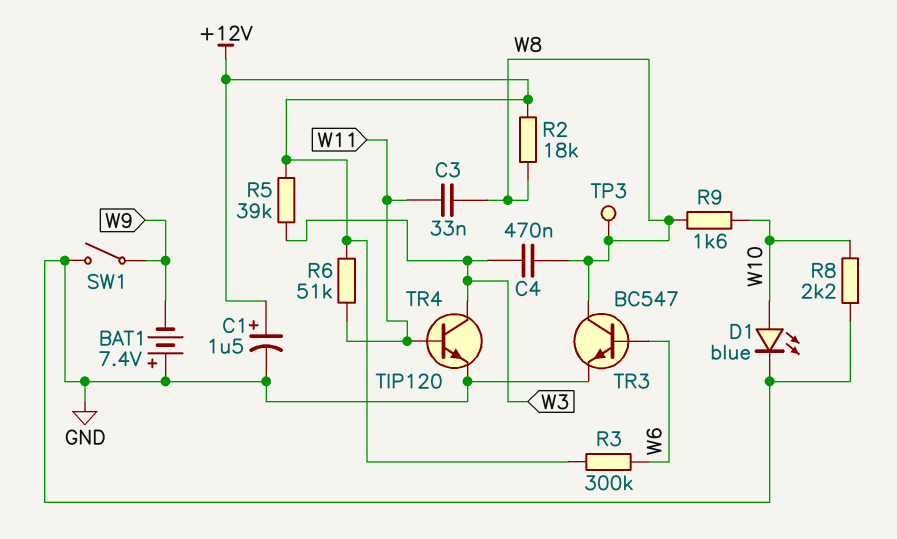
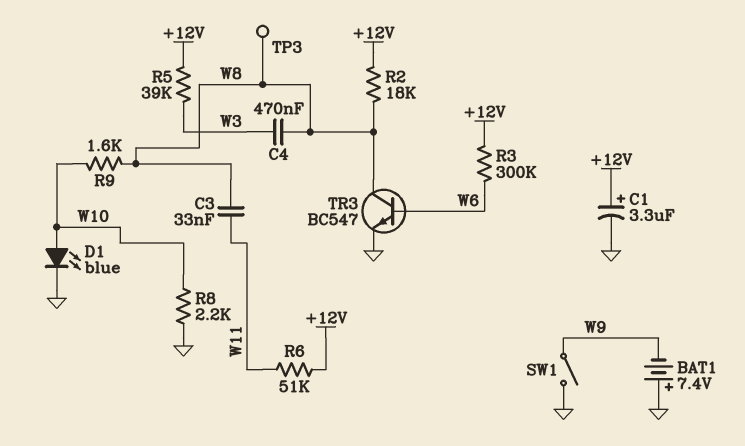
C1: 1.5uF (plus +12V, minus GND) -> 3.3uF (plus +12V, minus GND)
TR4: NPN TIP120 (B W11, C W3, E GND) -> none

